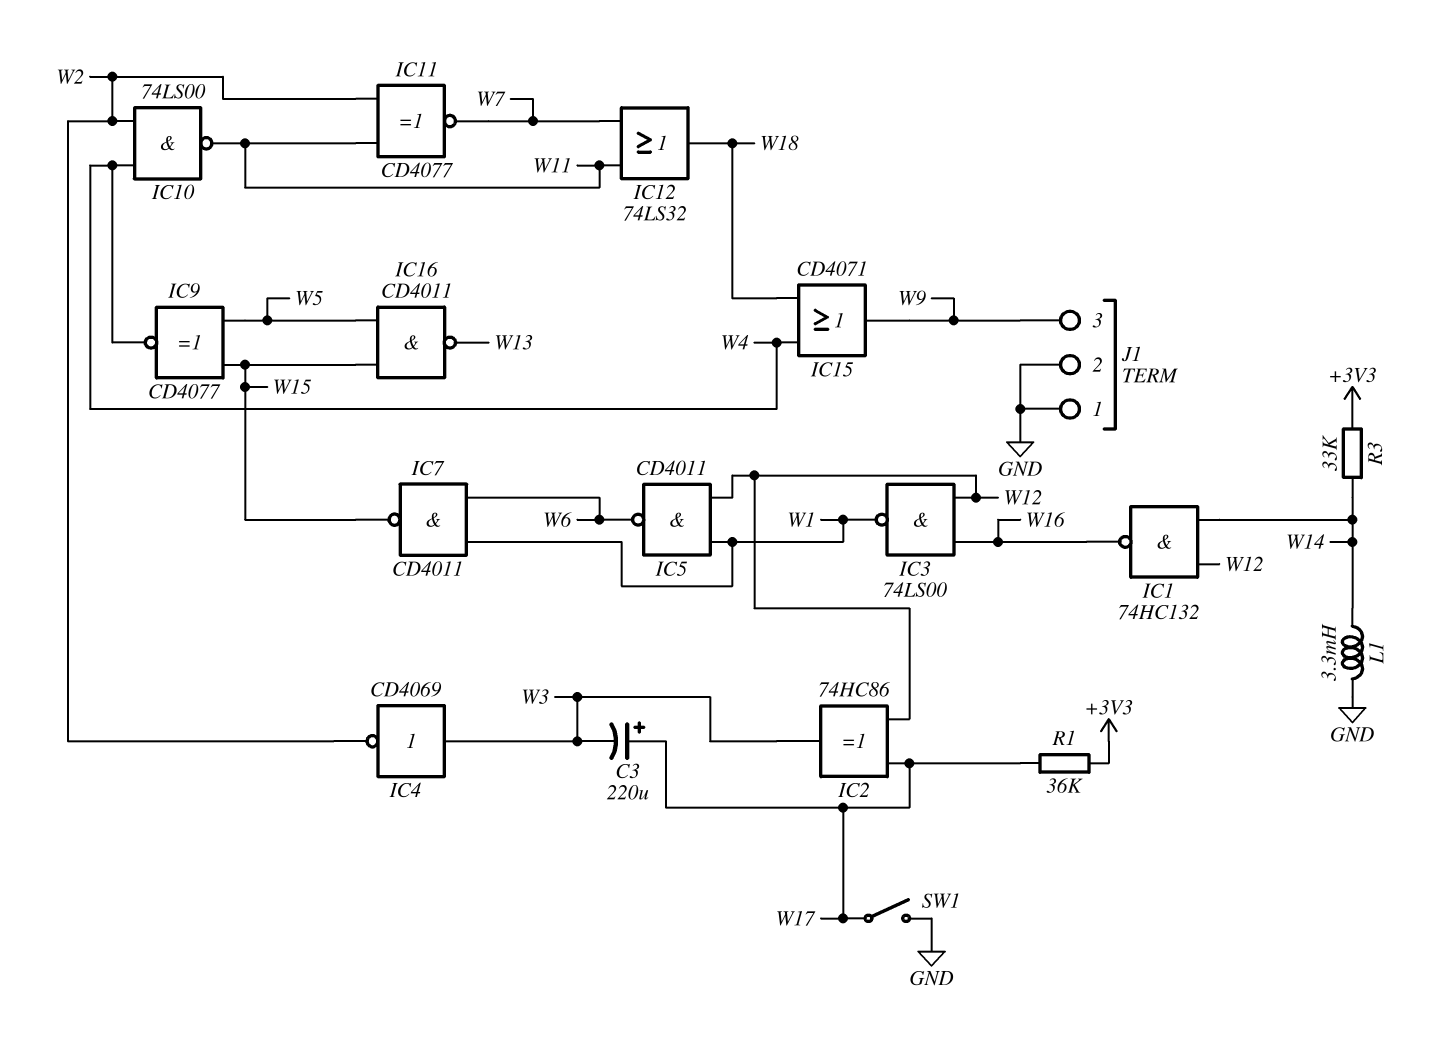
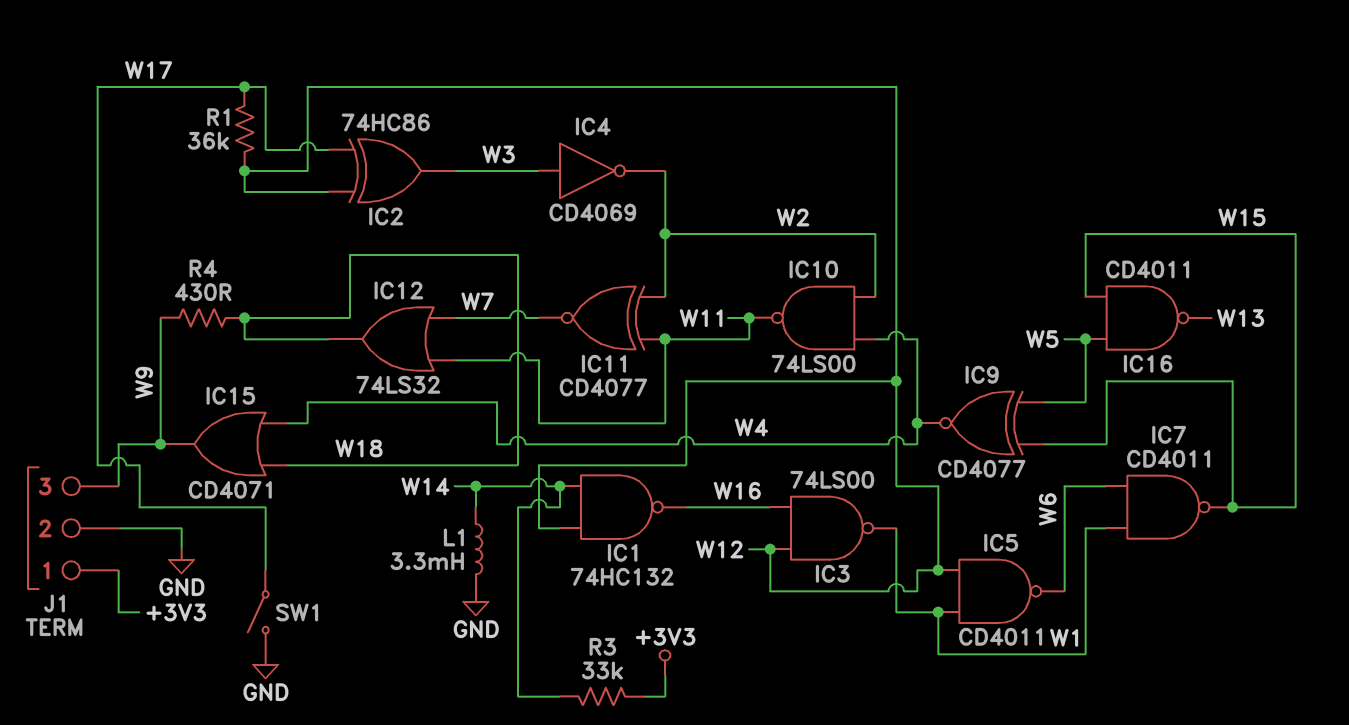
C3: 220uF (plus W17, minus W3) -> none
J1 pin 1: GND -> +3V3
R1: 36k (+3V3, W17) -> 36k (W12, W17)
R4: none -> 430 (W9, W18)

